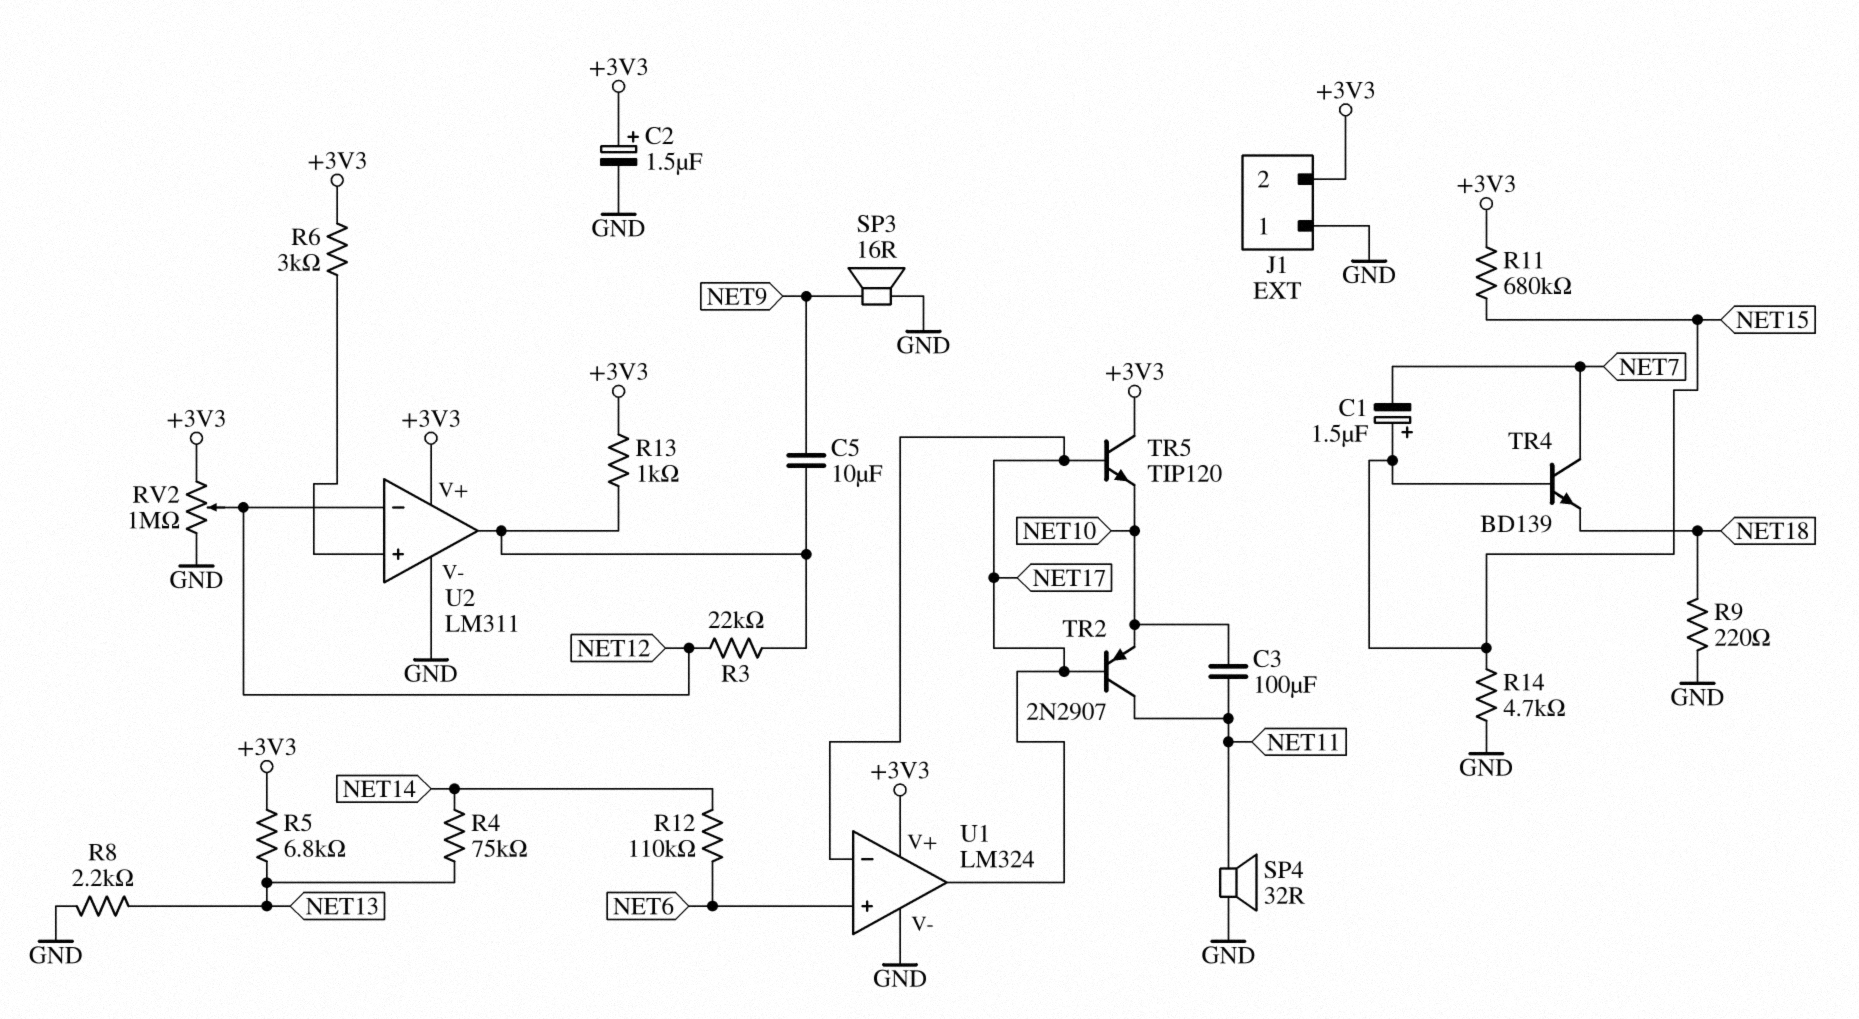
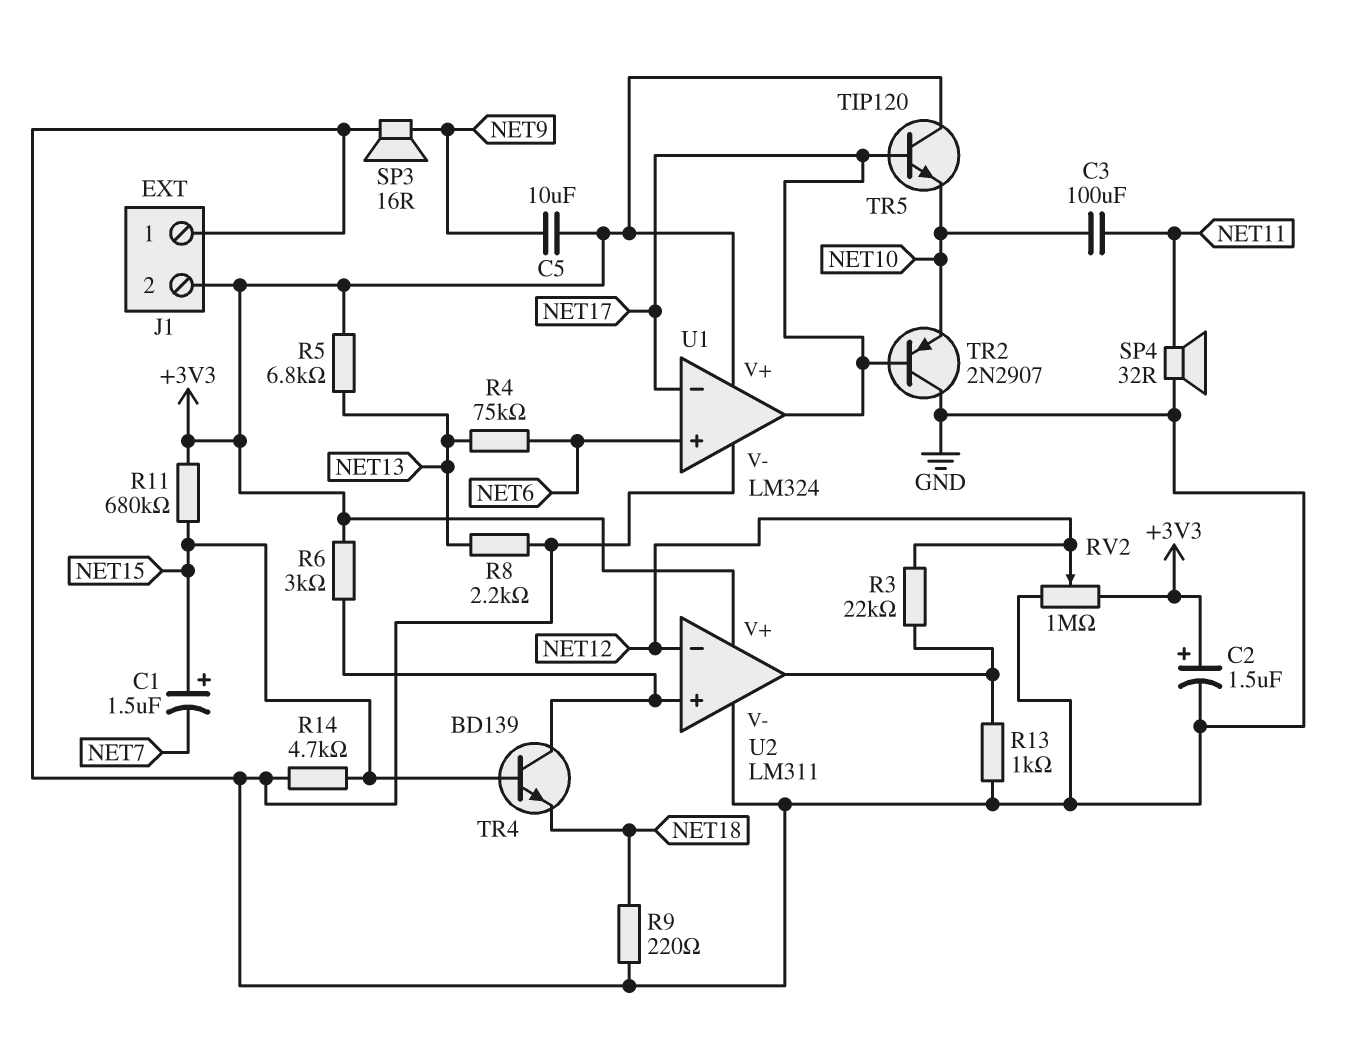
C5: 10uF (NET9, U2/out) -> 10uF (+3V3, NET9)
R4: 75k (NET13, NET14) -> 75k (NET6, NET13)
R12: 110k (NET6, NET14) -> none
R13: 1k (+3V3, U2/out) -> 1k (GND, U2/out)
TR2: PNP 2N2907 (B NET17, C NET11, E NET10) -> PNP 2N2907 (B NET17, C GND, E NET10)
TR4: NPN BD139 (B NET15, C NET7, E NET18) -> NPN BD139 (B NET15, C U2/in+, E NET18)

